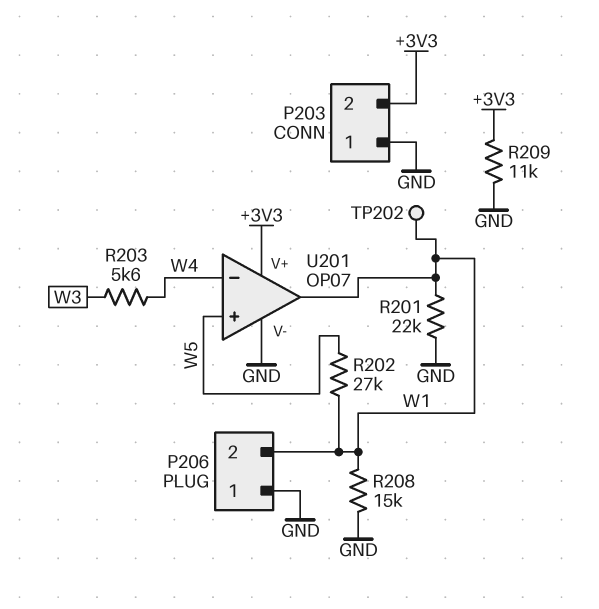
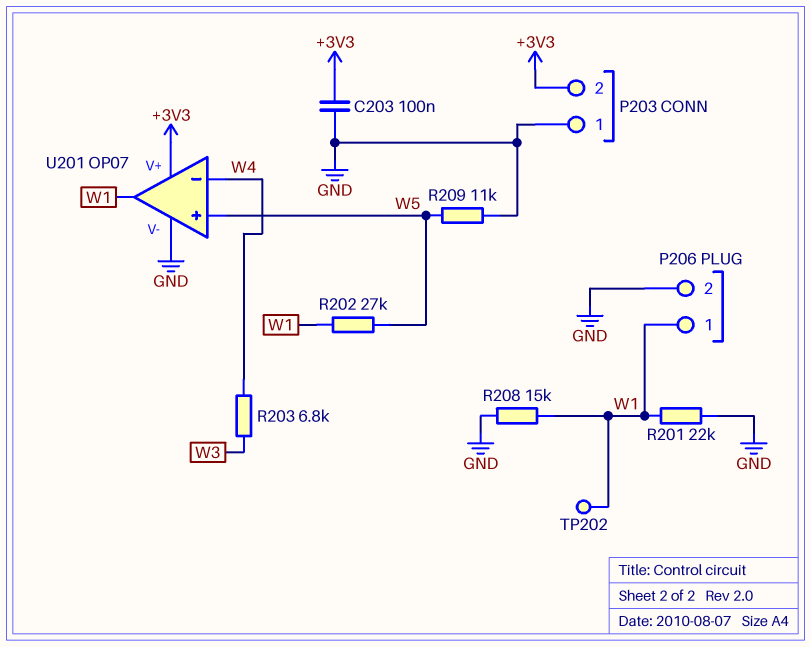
C203: none -> 100nF (+3V3, GND)
P206 pin 1: GND -> W1
P206 pin 2: W1 -> GND
R203: 5.6k (W3, W4) -> 6.8k (W3, W4)
R209: 11k (+3V3, GND) -> 11k (GND, W5)

